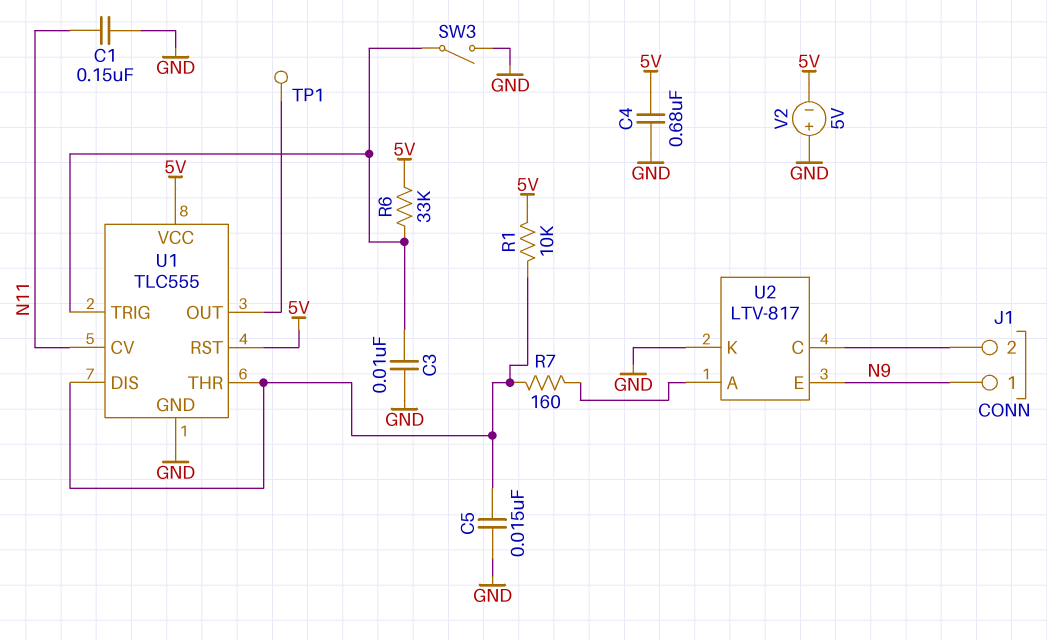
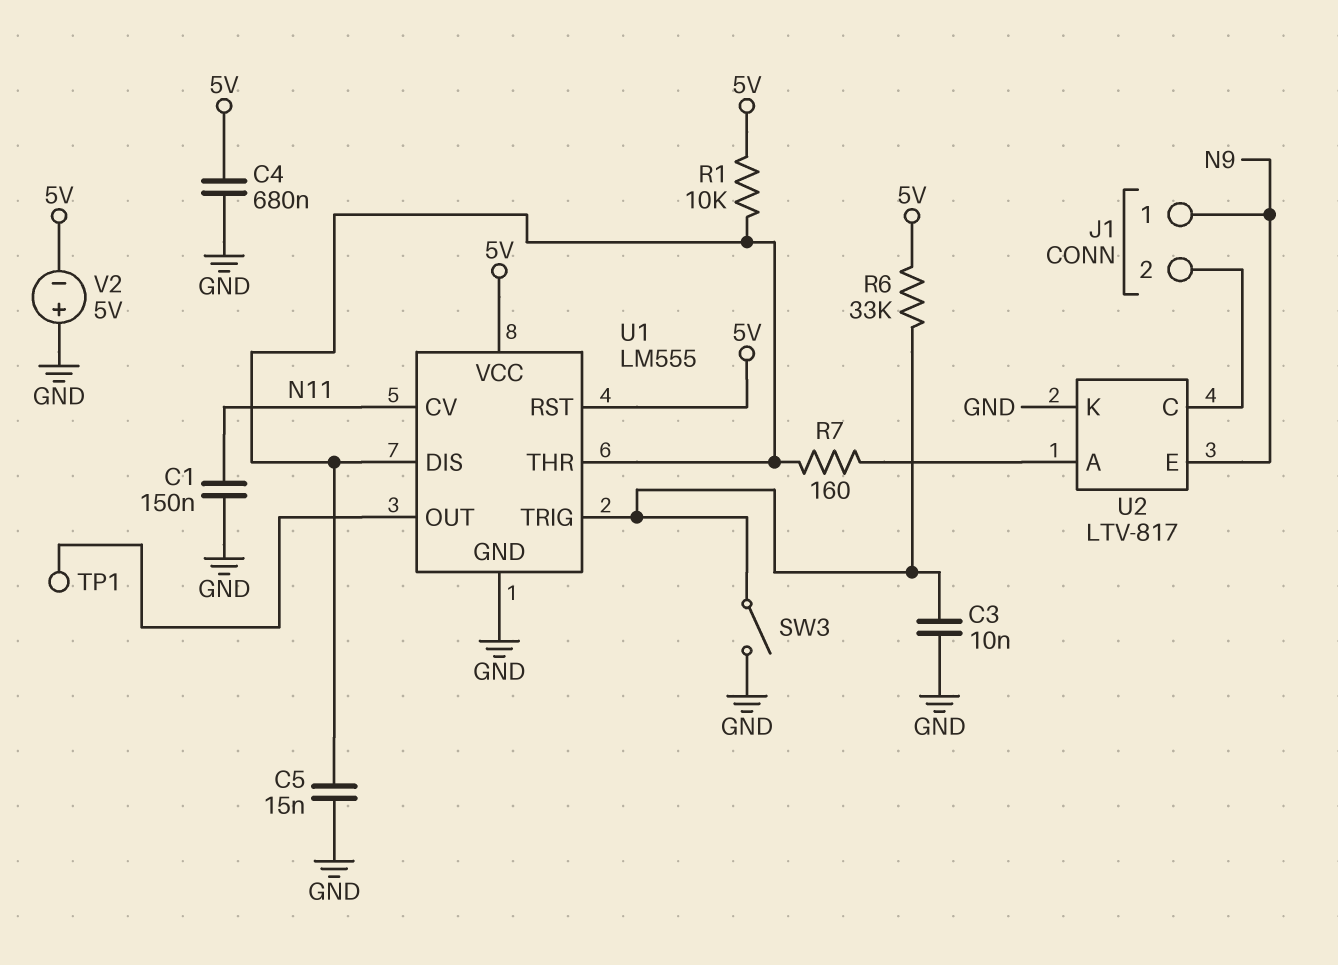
U1: TLC555 -> LM555

